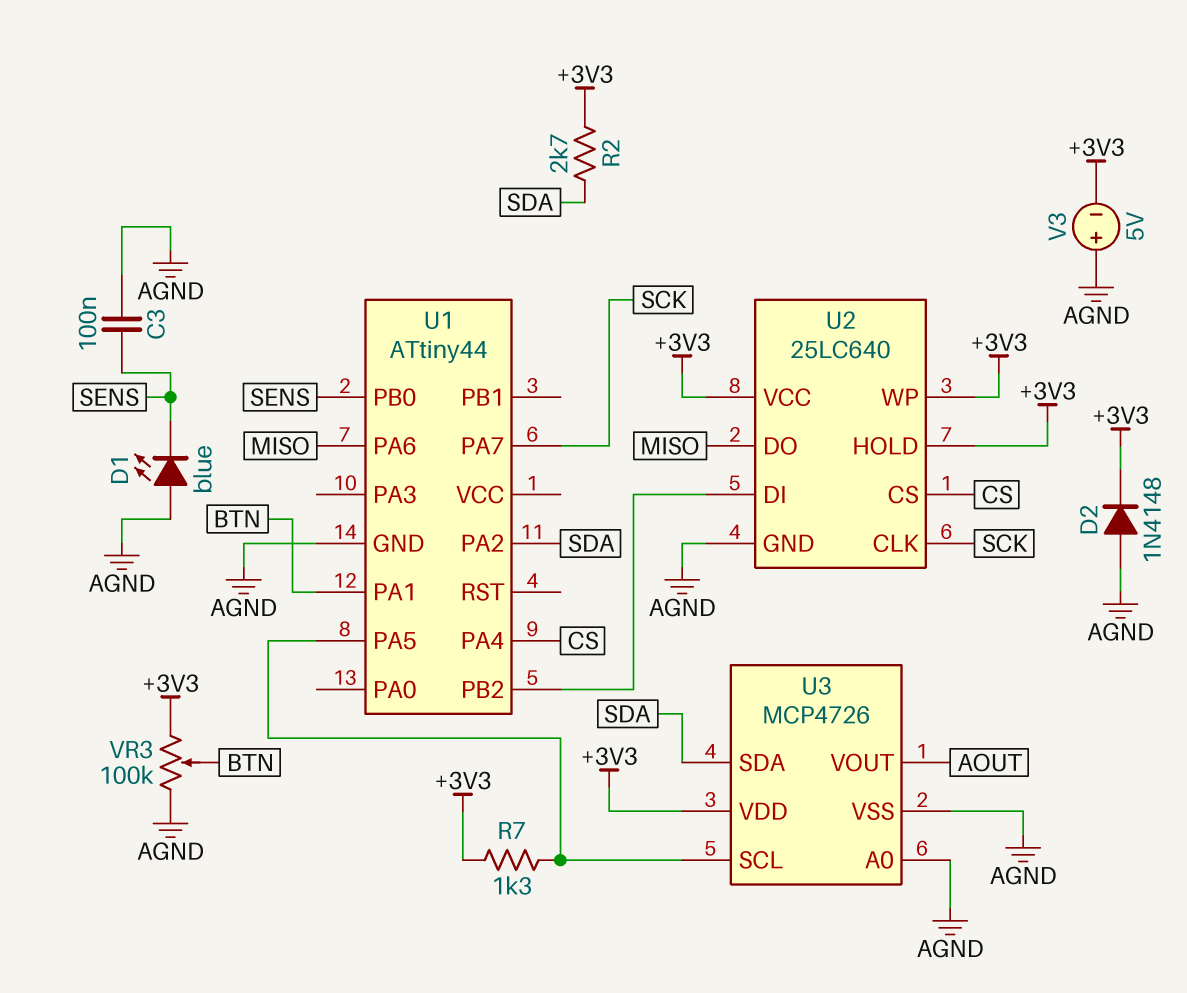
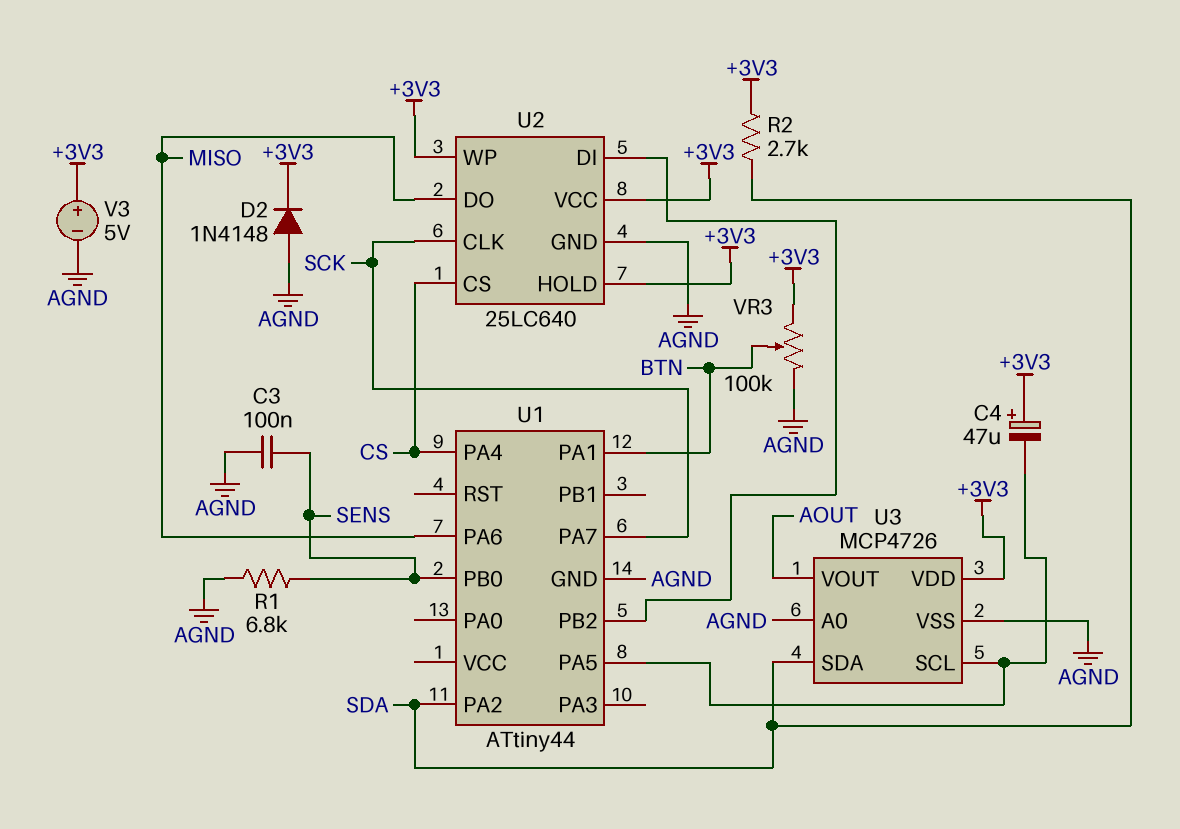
C4: none -> 47uF (plus +3V3, minus U1/PA5)
D1: LED blue (A AGND, K SENS) -> none
R1: none -> 6.8k (AGND, SENS)
R7: 1.3k (+3V3, U1/PA5) -> none
V3: 5V (plus AGND, minus +3V3) -> 5V (plus +3V3, minus AGND)

